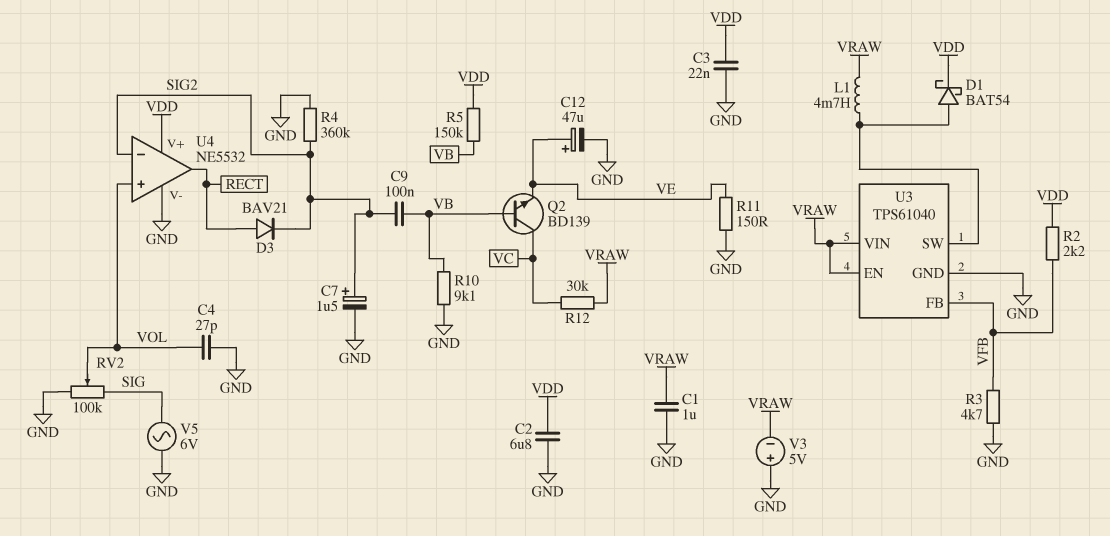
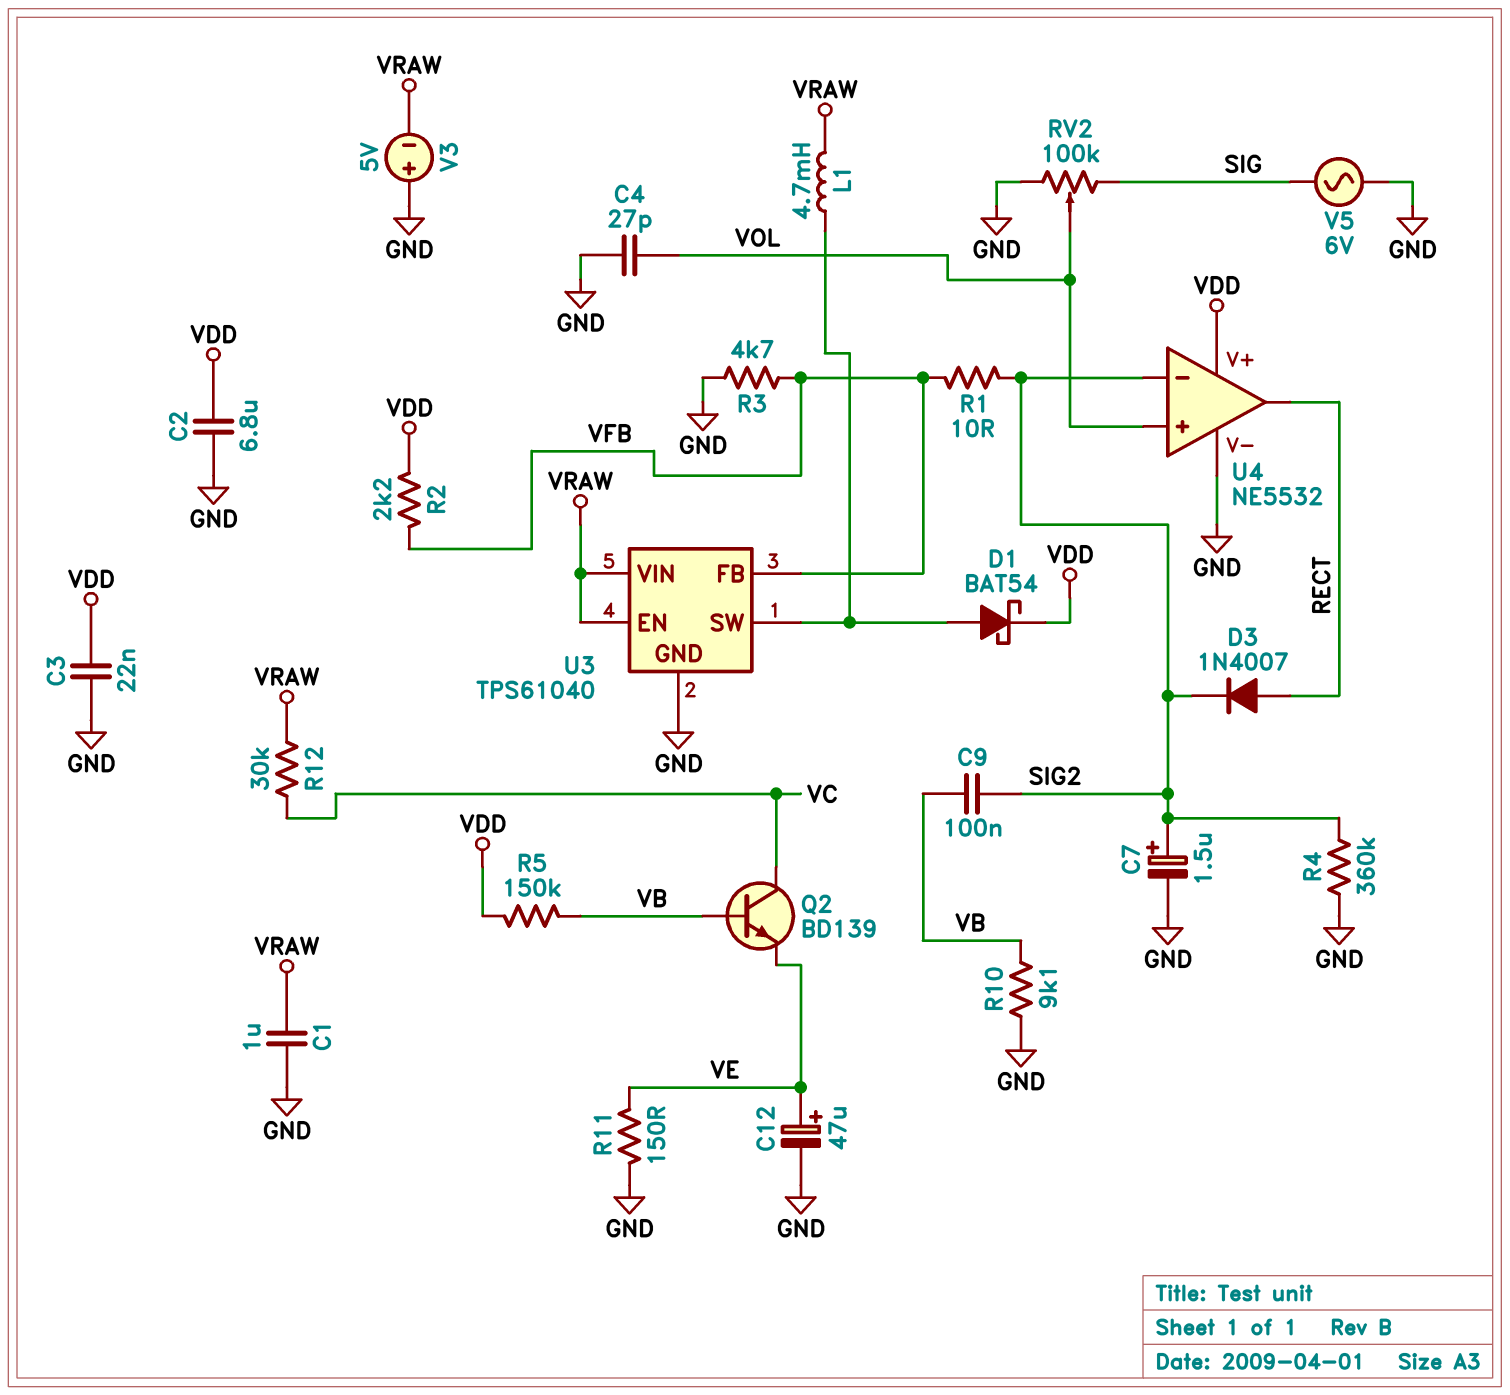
D3: diode BAV21 (A RECT, K SIG2) -> diode 1N4007 (A RECT, K SIG2)
R1: none -> 10 (SIG2, VFB)

